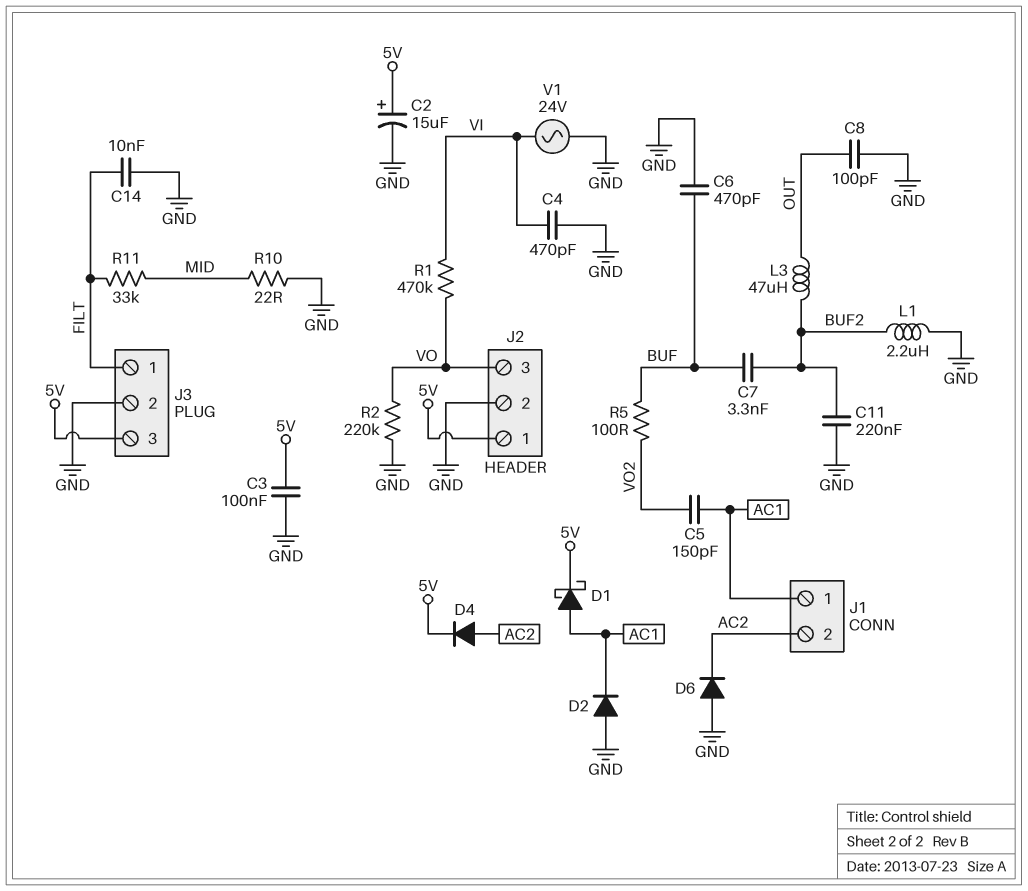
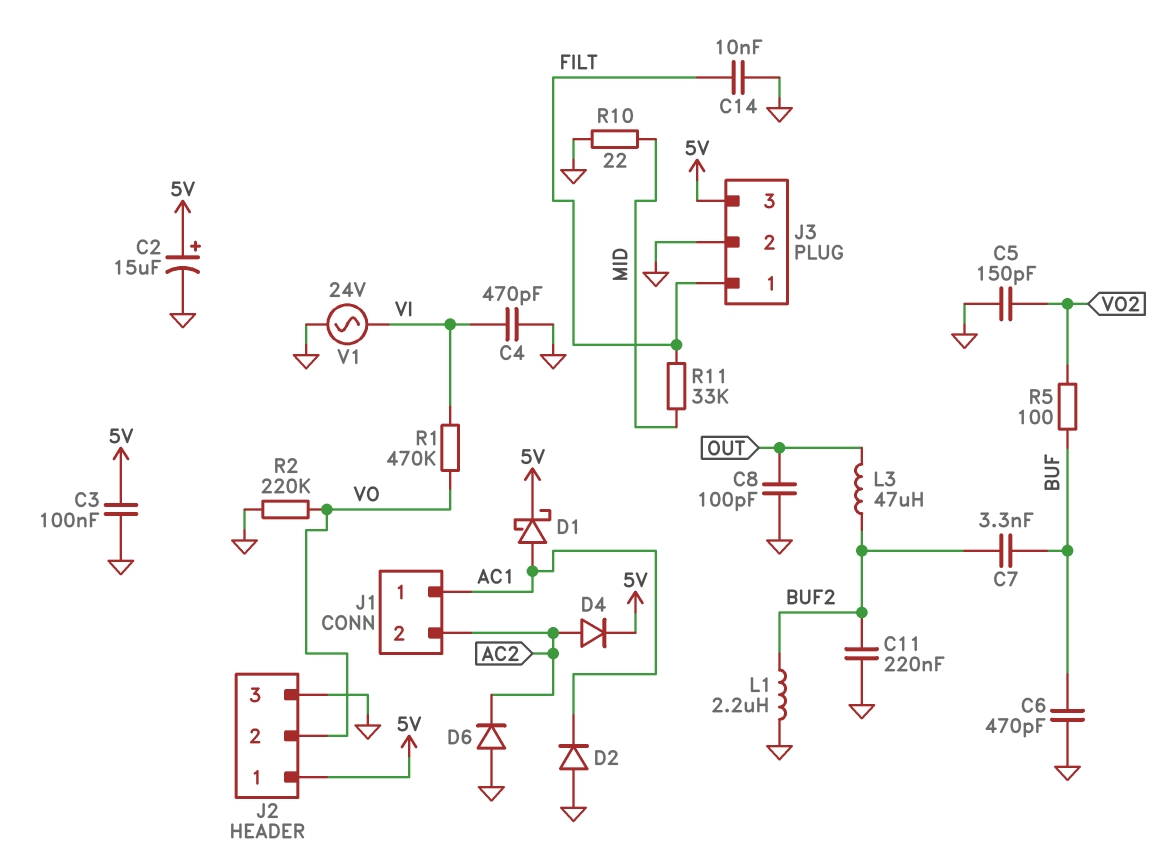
C5: 150pF (AC1, VO2) -> 150pF (GND, VO2)
J2 pin 2: GND -> VO
J2 pin 3: VO -> GND

